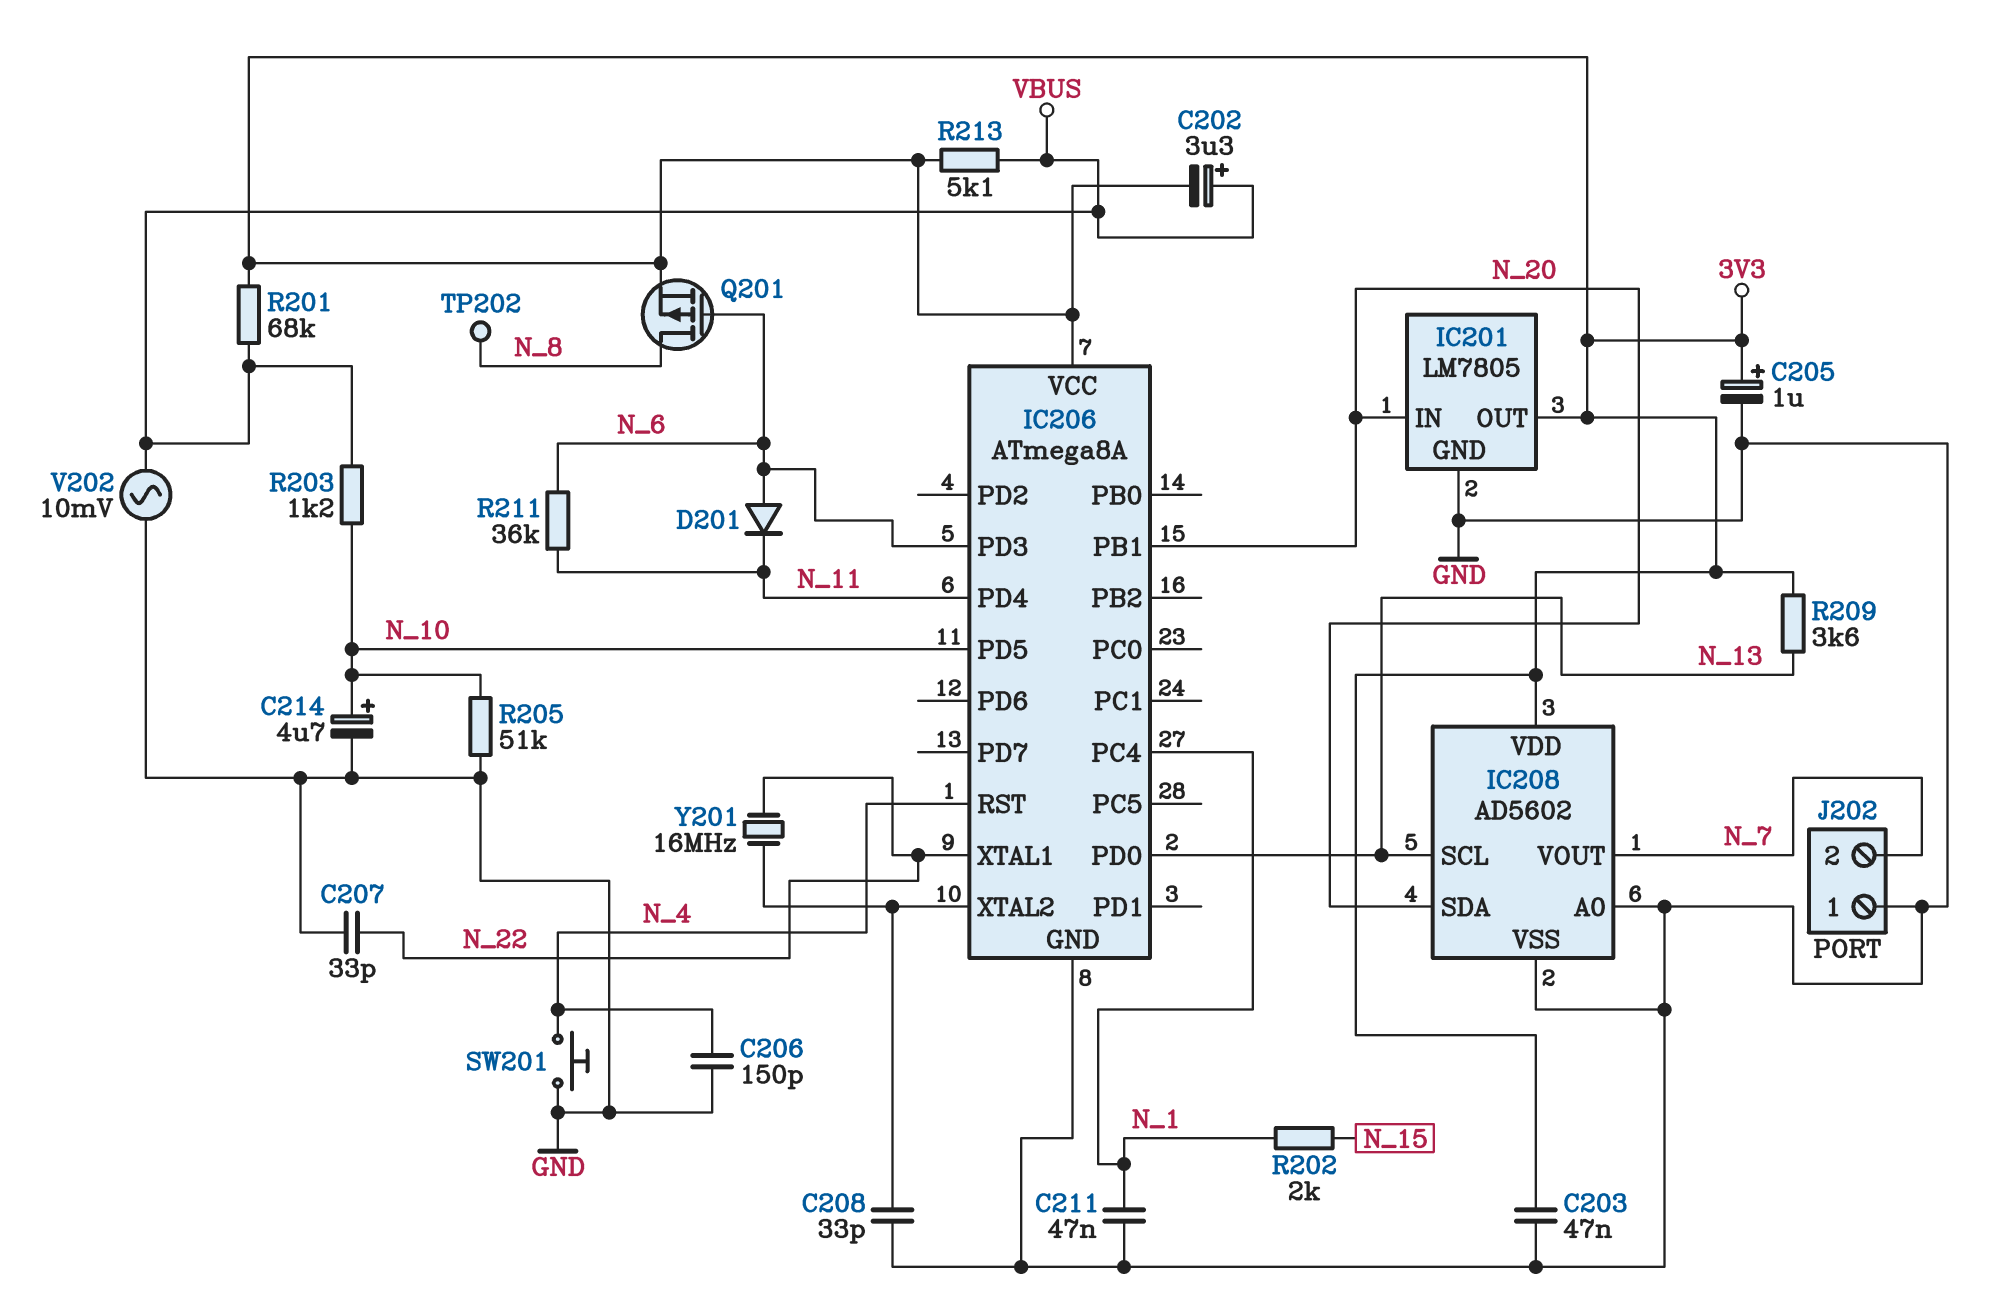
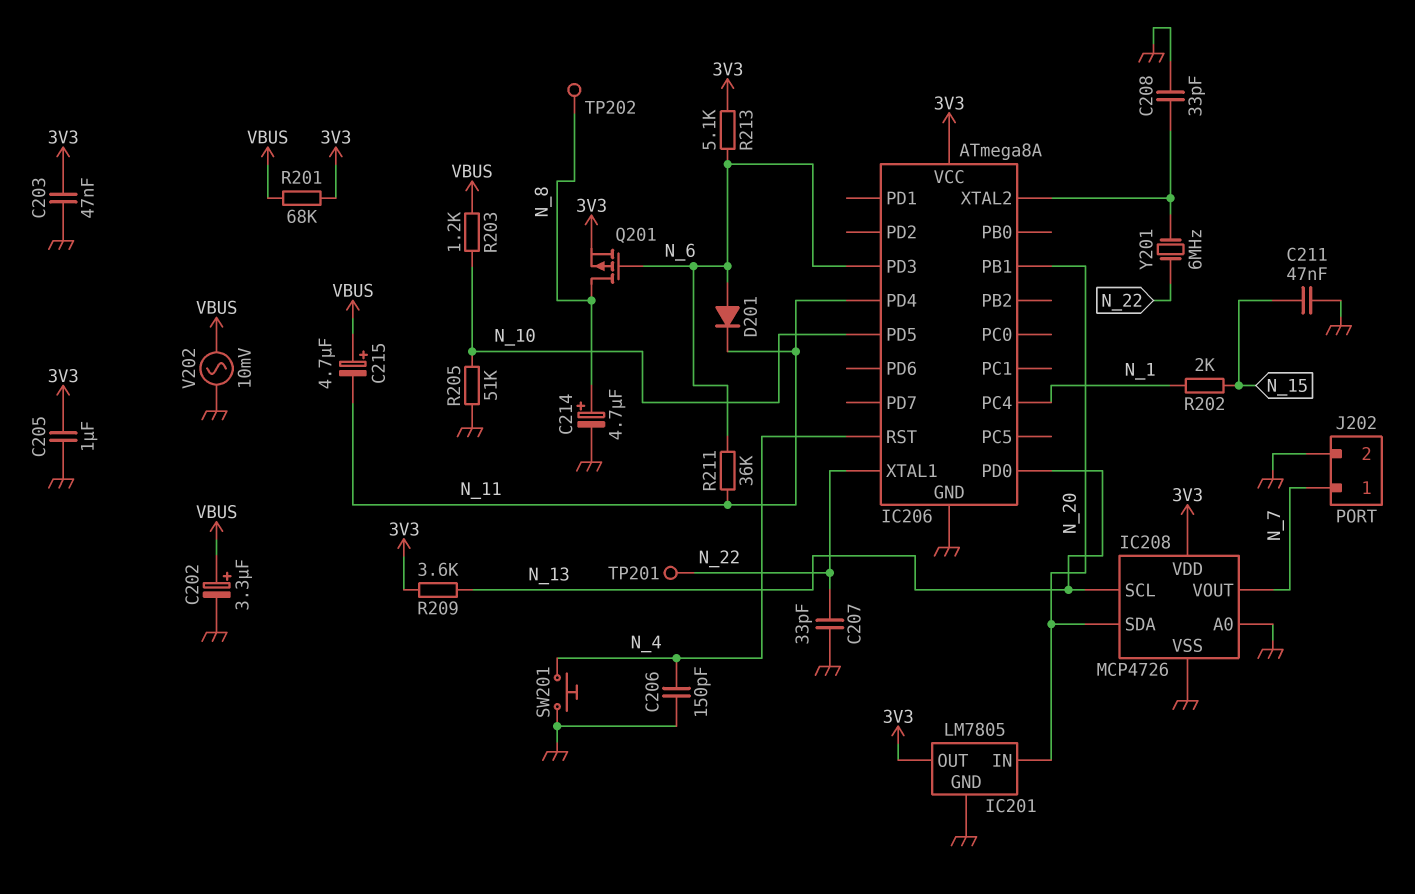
C202: 3.3uF (plus VBUS, minus 3V3) -> 3.3uF (plus VBUS, minus GND)
C205: 1uF (plus 3V3, minus GND) -> 1uF (3V3, GND)
C211: 47nF (GND, N_1) -> 47nF (GND, N_15)
C214: 4.7uF (plus N_10, minus GND) -> 4.7uF (plus N_8, minus GND)
C215: none -> 4.7uF (plus VBUS, minus N_11)
IC208: AD5602 -> MCP4726
J202 pin 1: GND -> N_7
J202 pin 2: N_7 -> GND
R213: 5.1k (3V3, VBUS) -> 5.1k (3V3, N_6)
TP201: none -> test point (N_22)
Y201: 16MHz (IC206/XTAL2, N_22) -> 6MHz (IC206/XTAL2, N_22)

